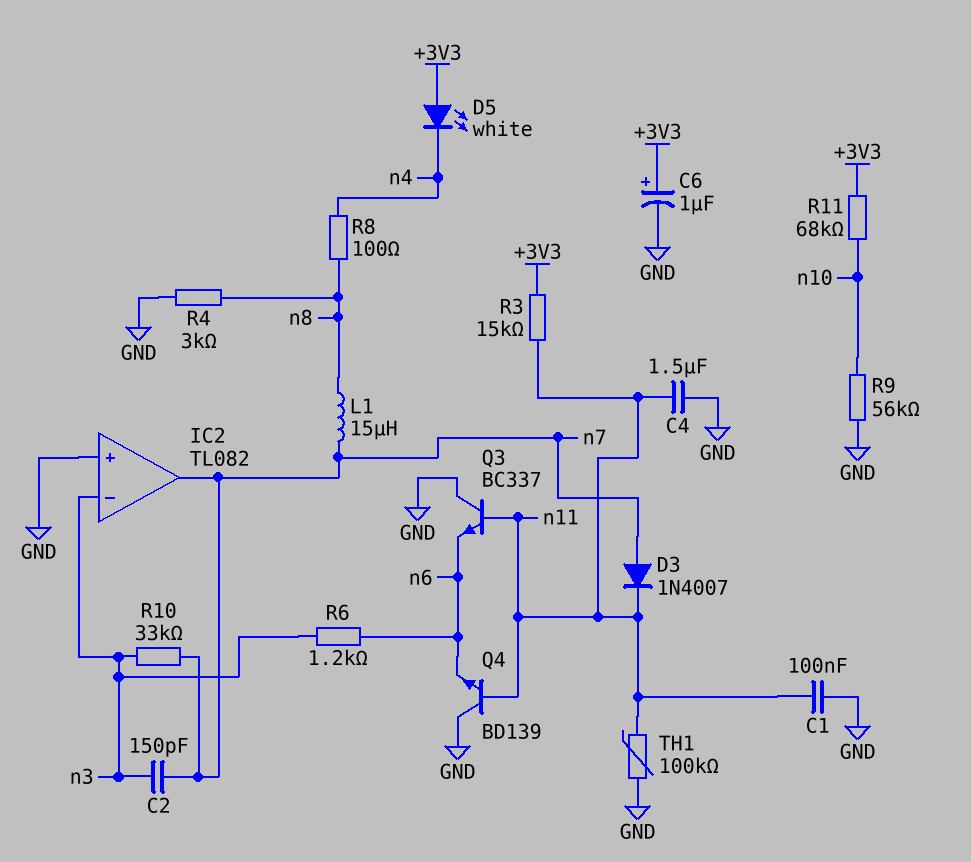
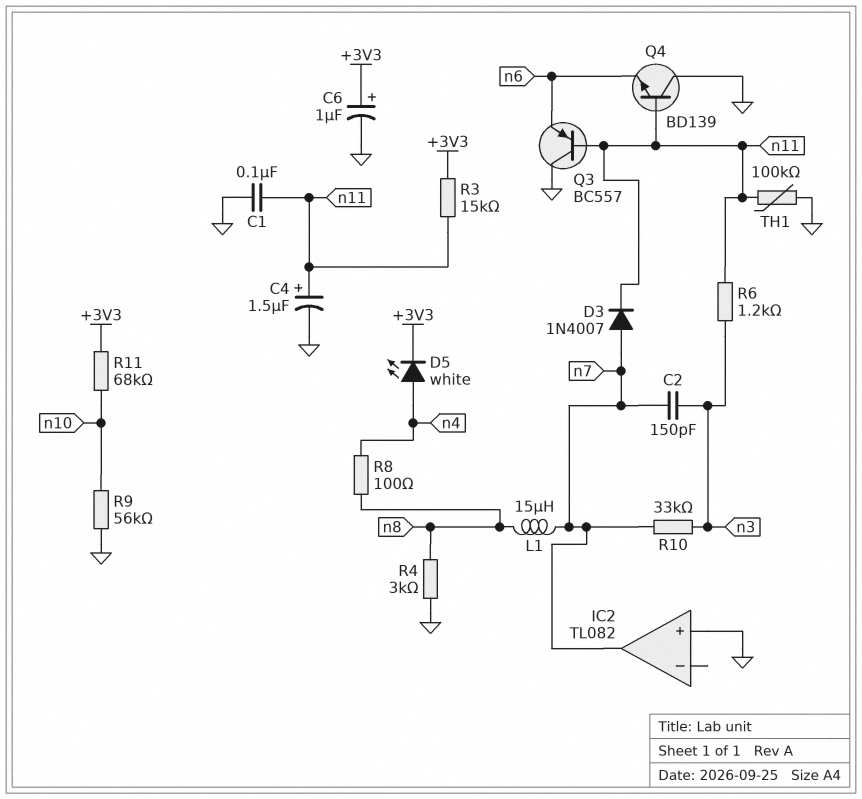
C4: 1.5uF (GND, n11) -> 1.5uF (plus n11, minus GND)
D5: LED white (A +3V3, K n4) -> LED white (A n4, K +3V3)
IC2 pin in-: n3 -> none
Q3: NPN BC337 (B n11, C GND, E n6) -> PNP BC557 (B n11, C GND, E n6)
R6: 1.2k (n3, n6) -> 1.2k (n3, n11)

